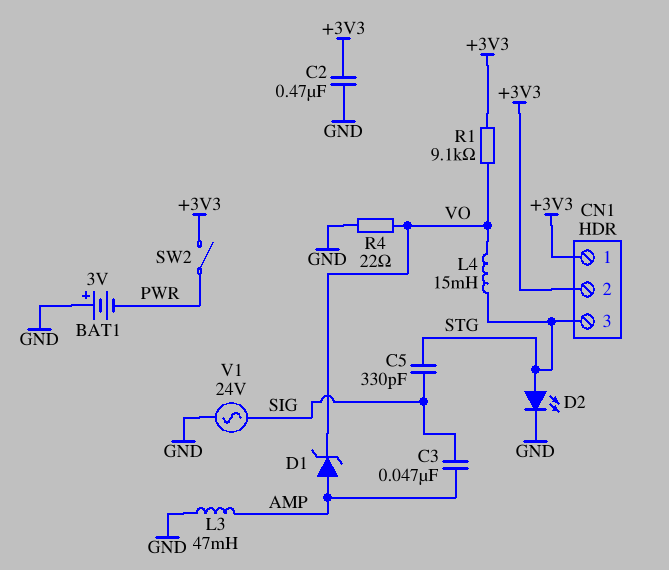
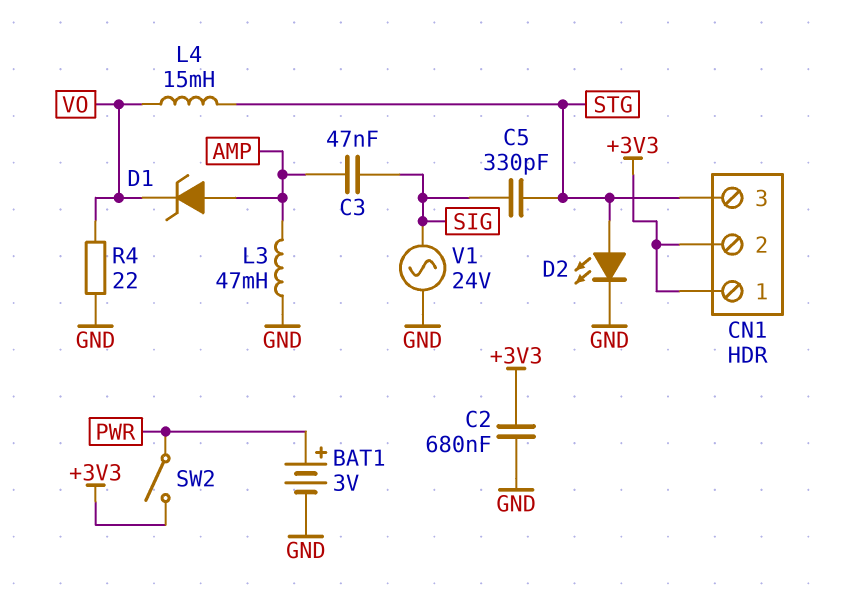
BAT1: 3V (plus GND, minus PWR) -> 3V (plus PWR, minus GND)
C2: 470nF (+3V3, GND) -> 680nF (+3V3, GND)
R1: 9.1k (+3V3, VO) -> none

